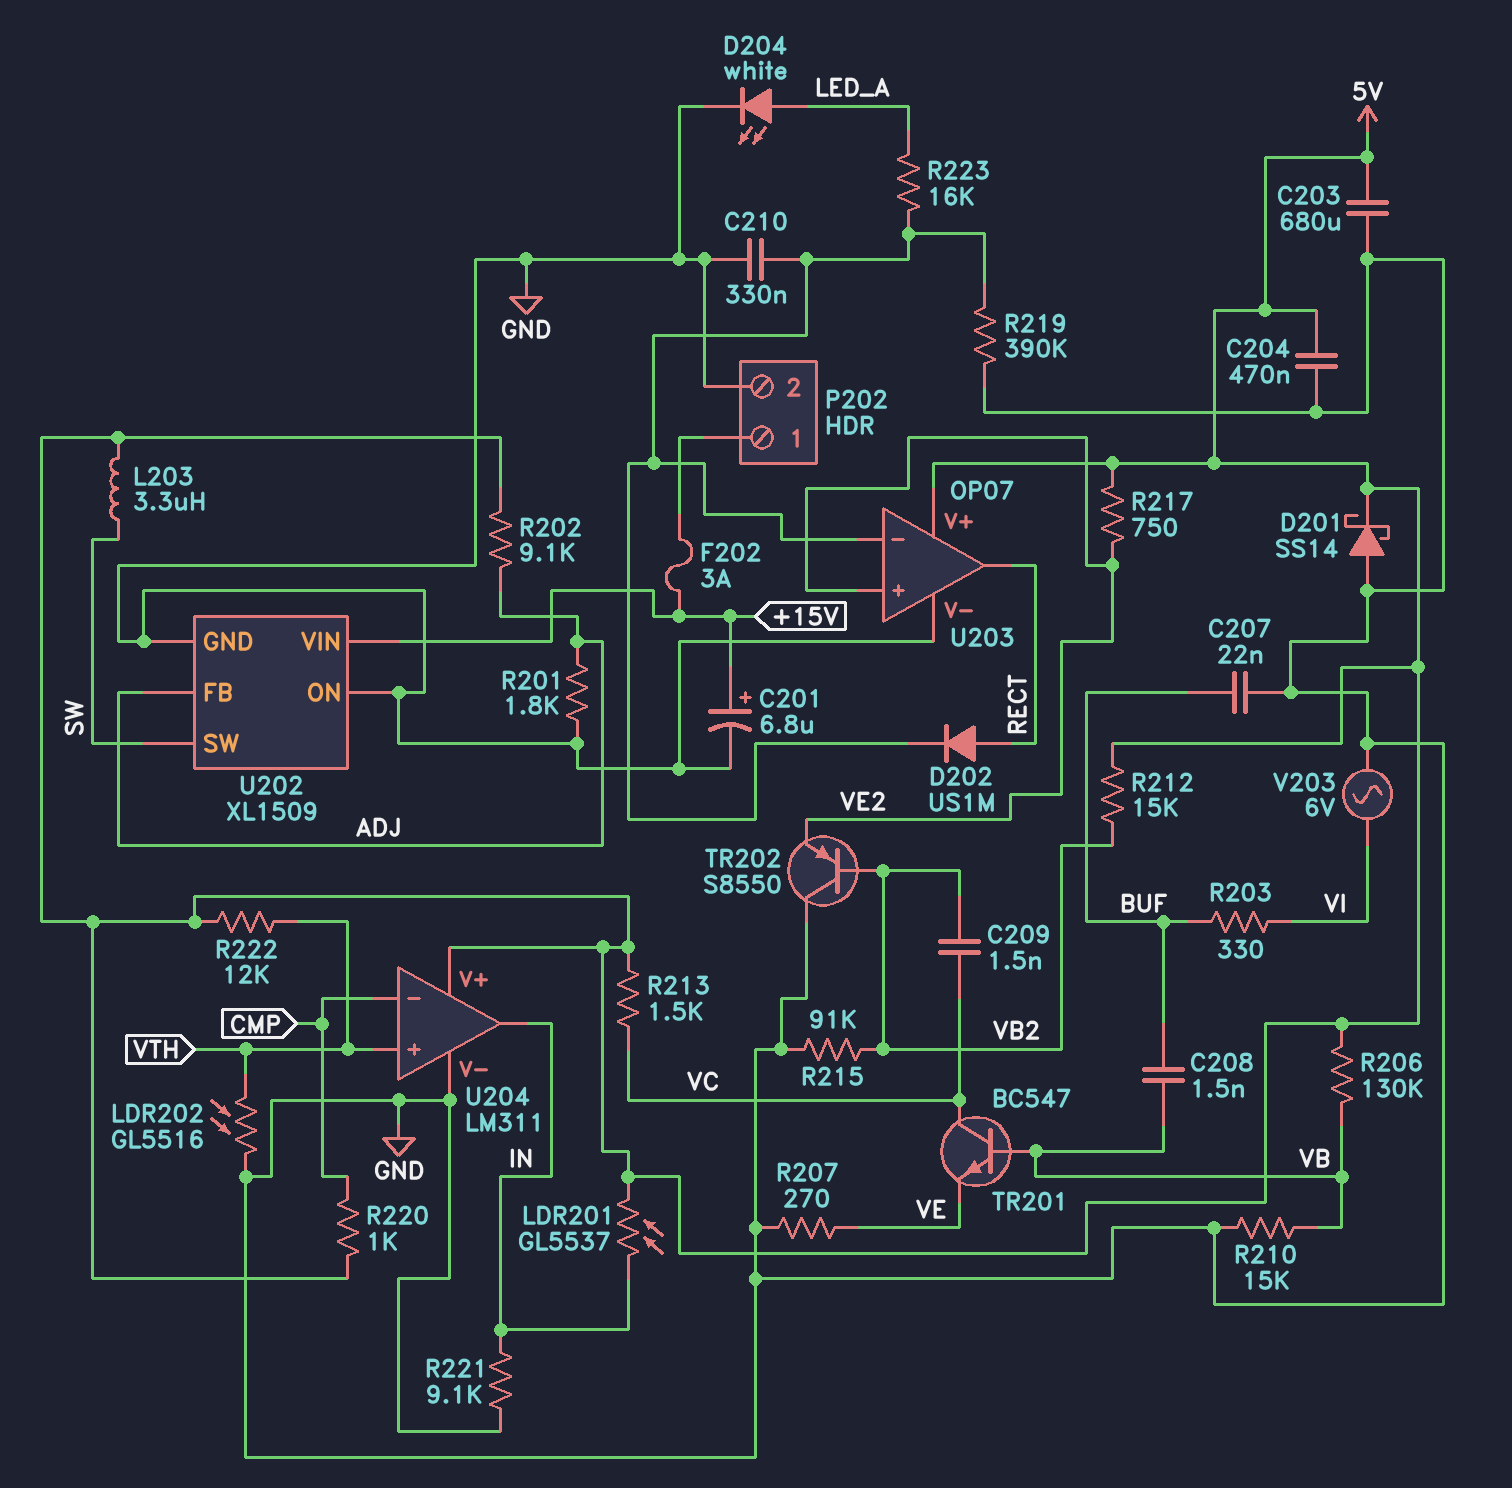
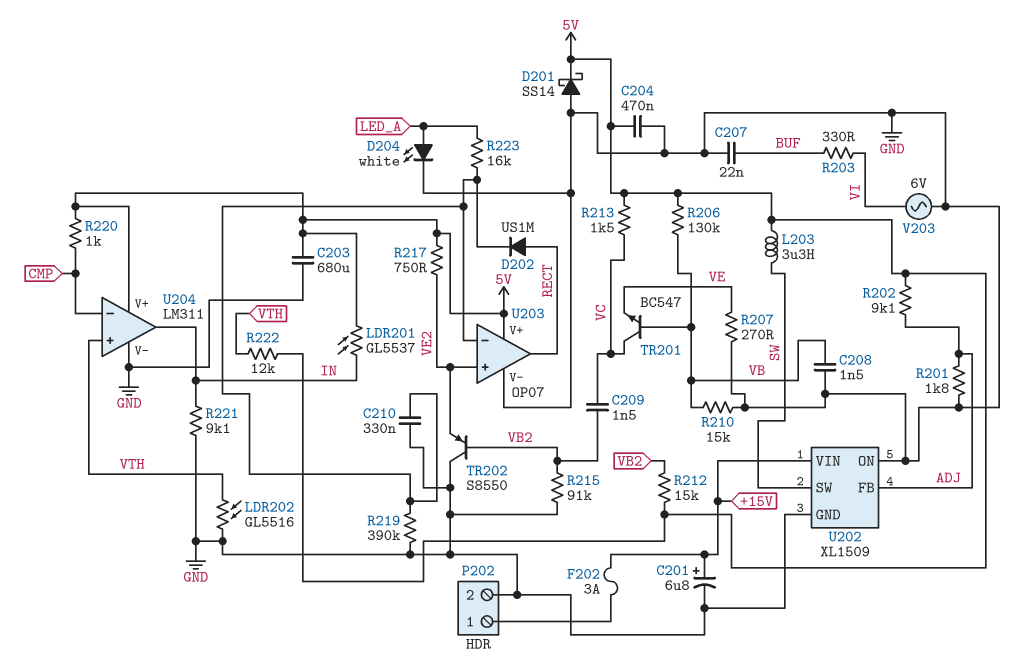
C208: 1.5nF (BUF, VB) -> 1.5nF (GND, VB)

